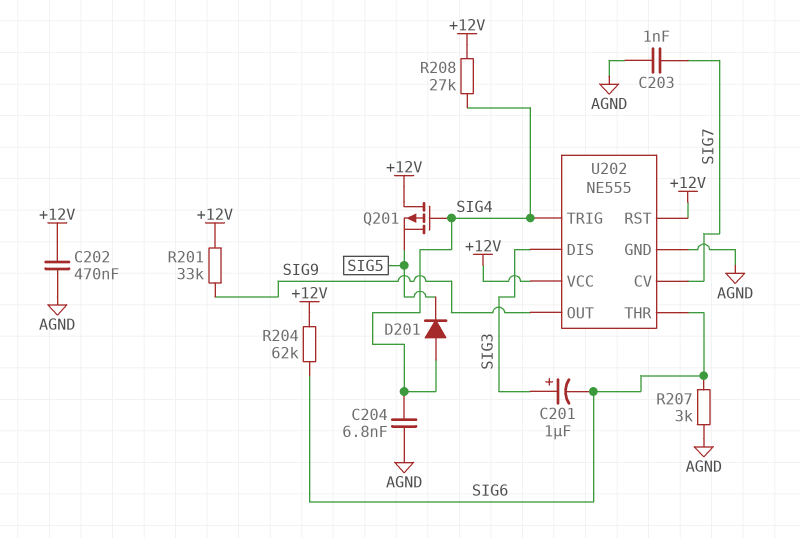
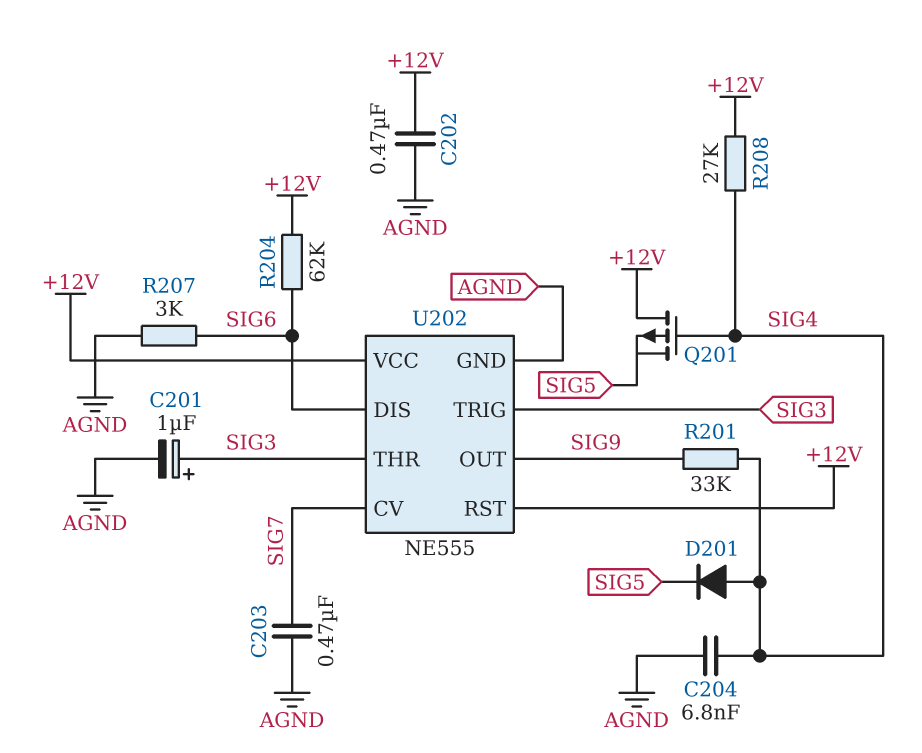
C201: 1uF (plus SIG3, minus SIG6) -> 1uF (plus SIG3, minus AGND)
C203: 1nF (AGND, SIG7) -> 470nF (AGND, SIG7)
R201: 33k (+12V, SIG9) -> 33k (SIG4, SIG9)
U202 pin DIS: SIG3 -> SIG6
U202 pin THR: SIG6 -> SIG3
U202 pin TRIG: SIG4 -> SIG3

